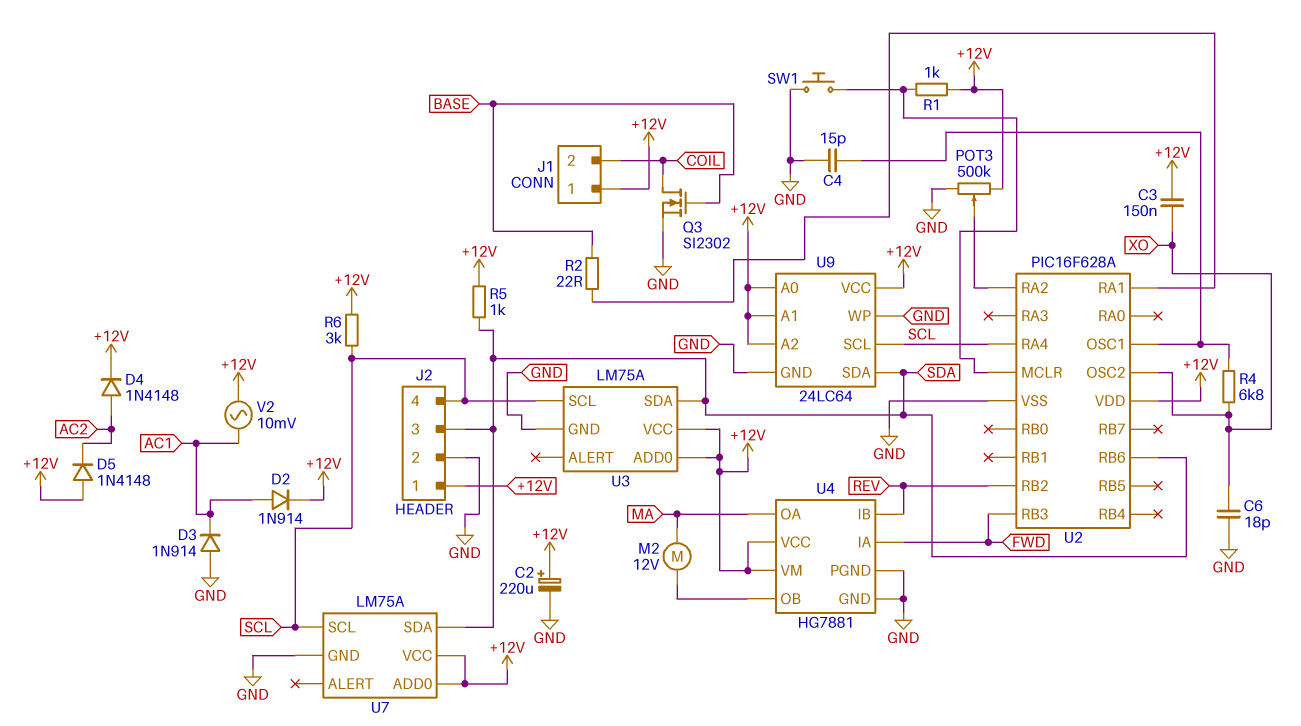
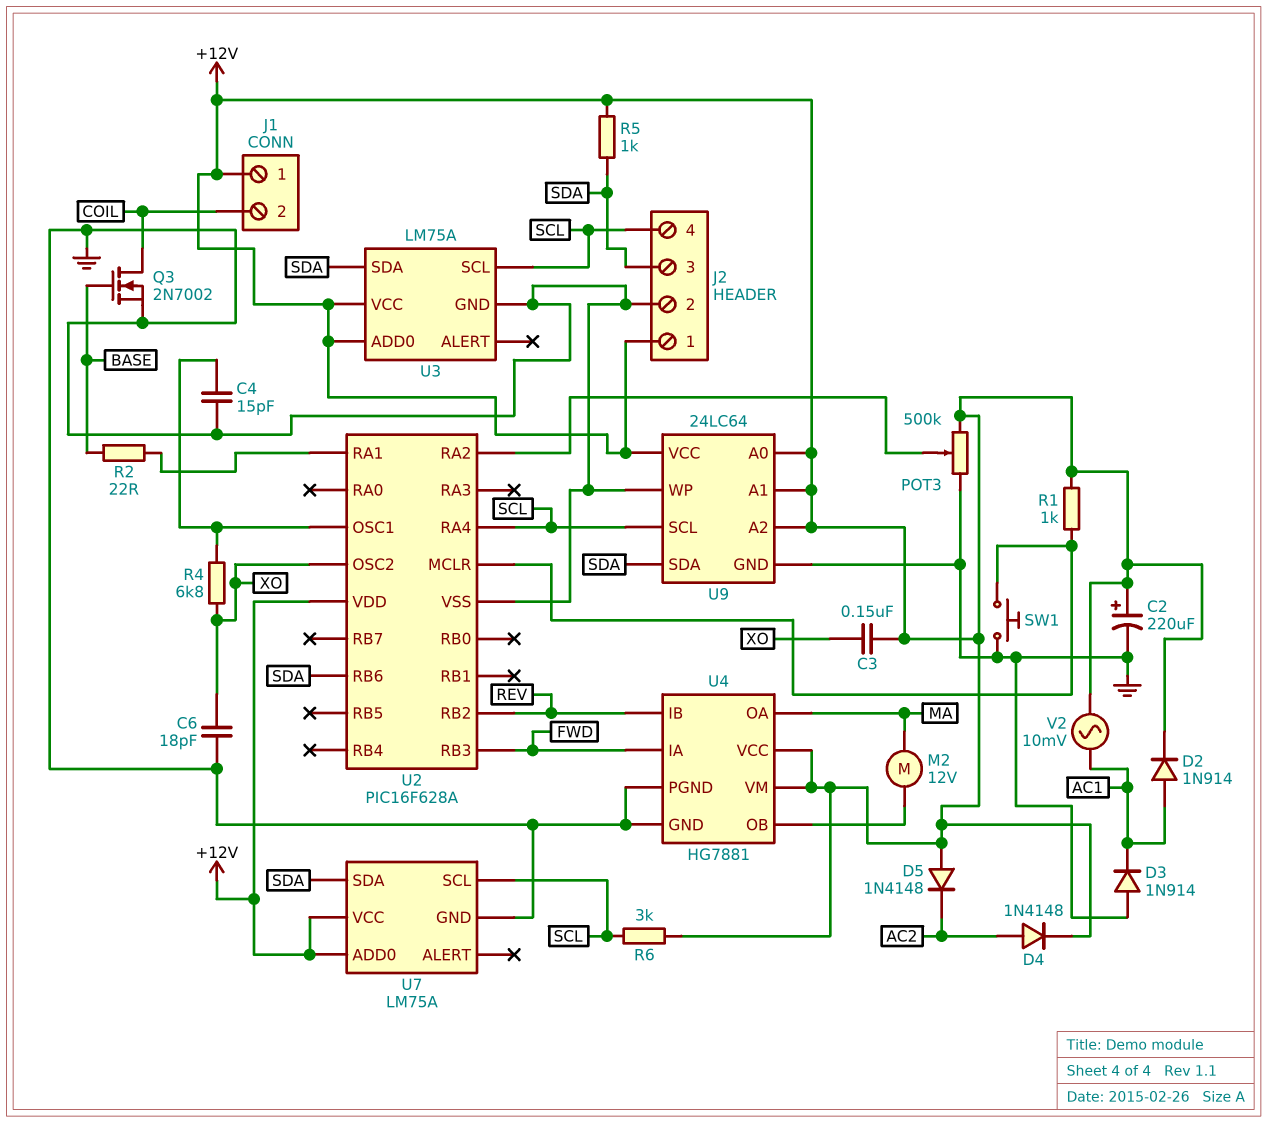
Q3: NMOS SI2302 (G BASE, D COIL, S GND) -> NMOS 2N7002 (G BASE, D COIL, S GND)

